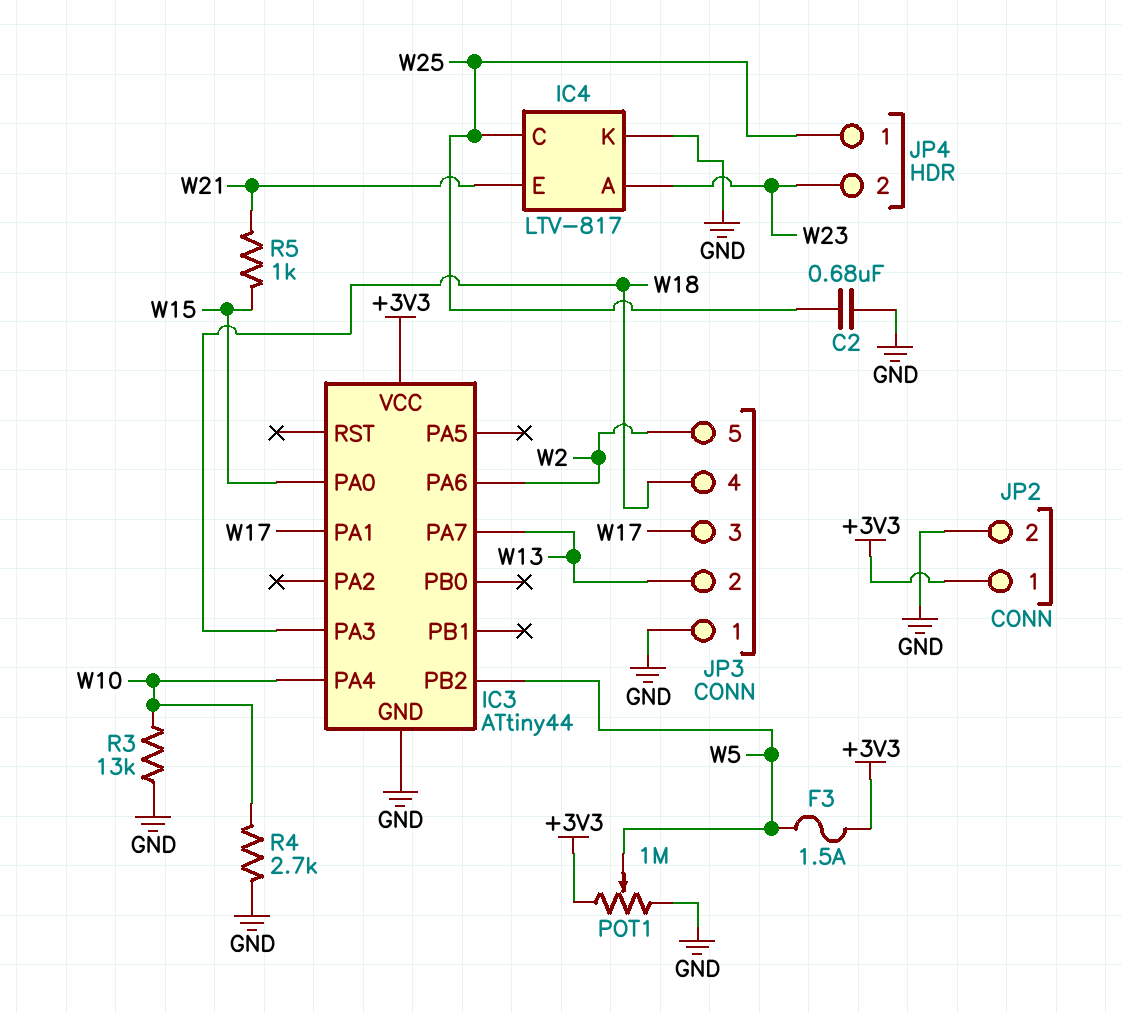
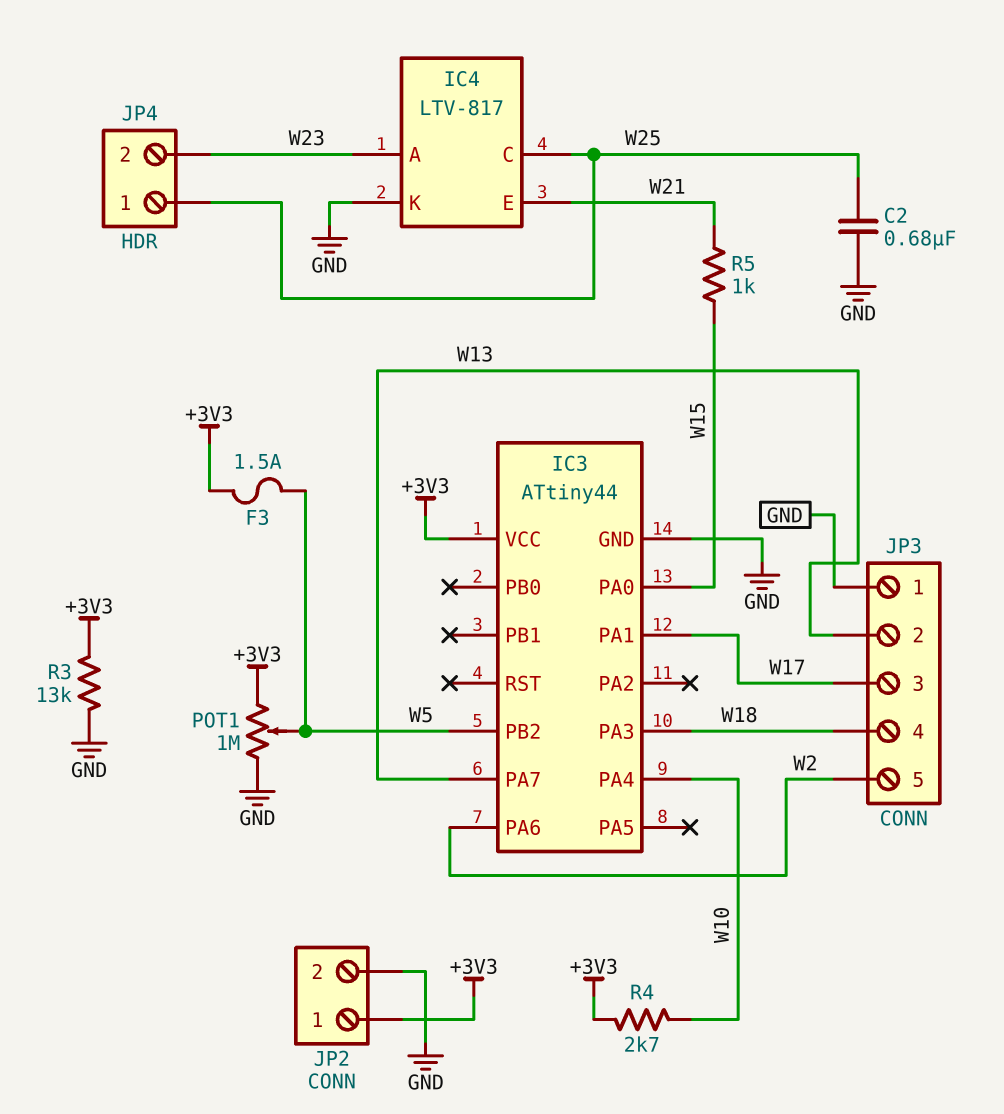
R3: 13k (GND, W10) -> 13k (+3V3, GND)
R4: 2.7k (GND, W10) -> 2.7k (+3V3, W10)

